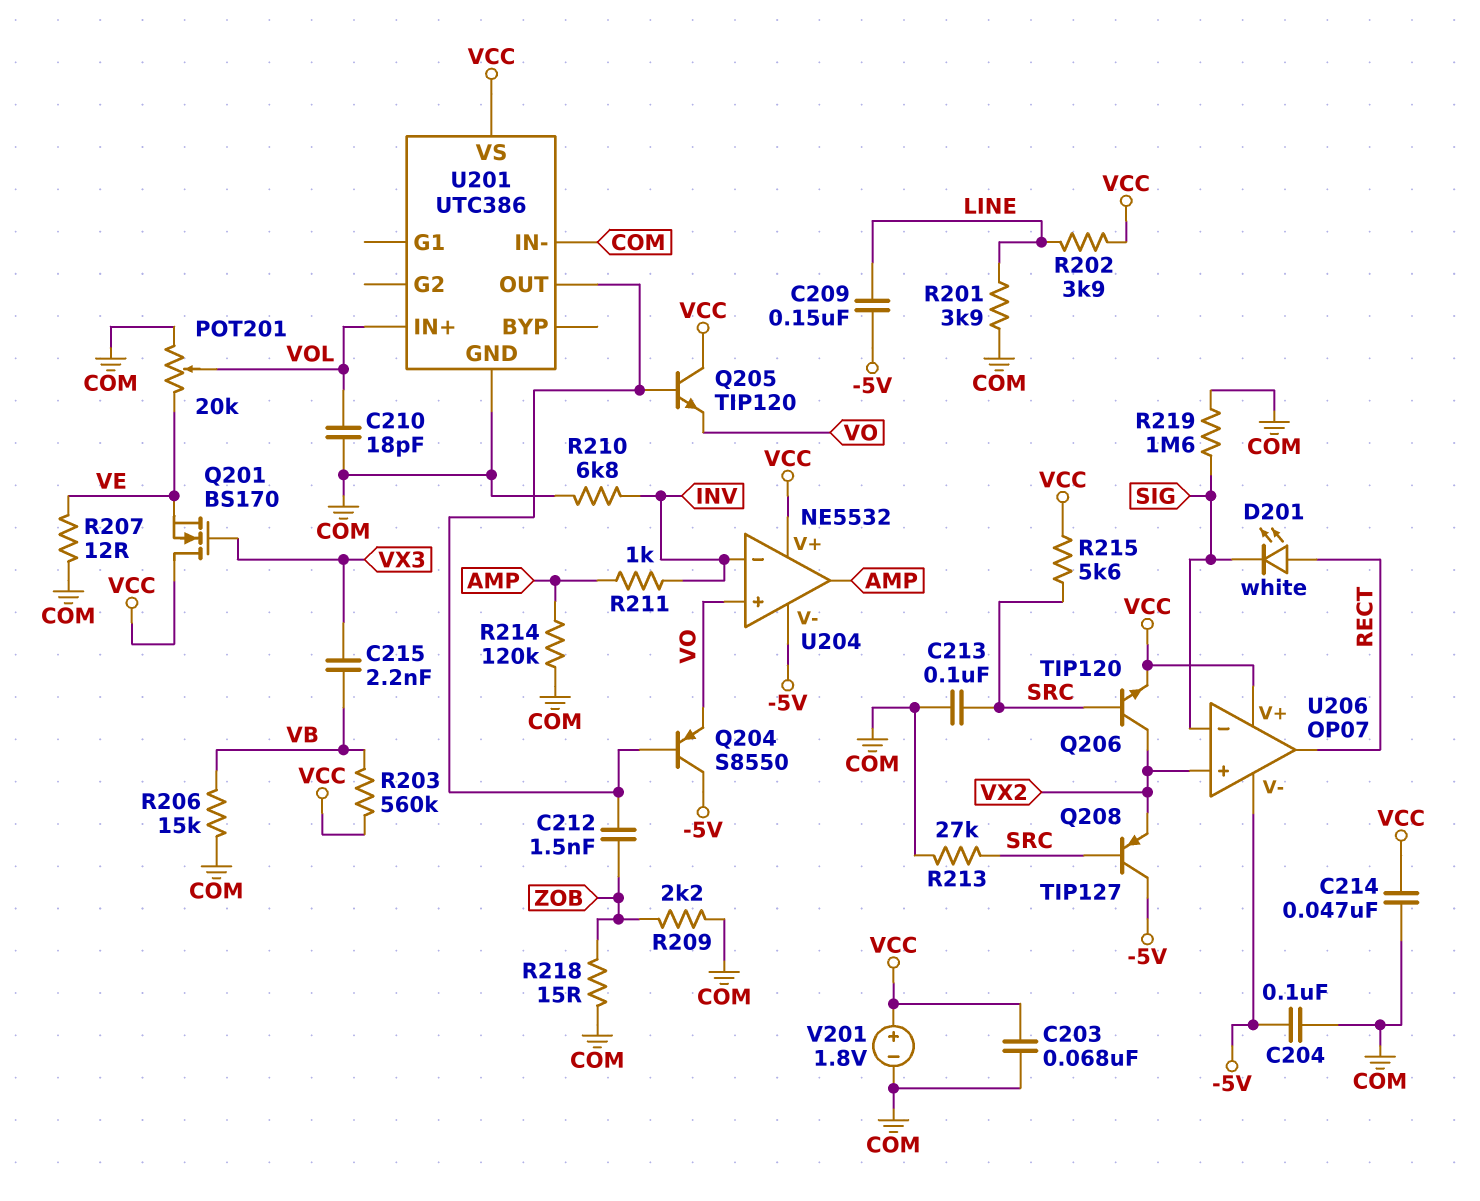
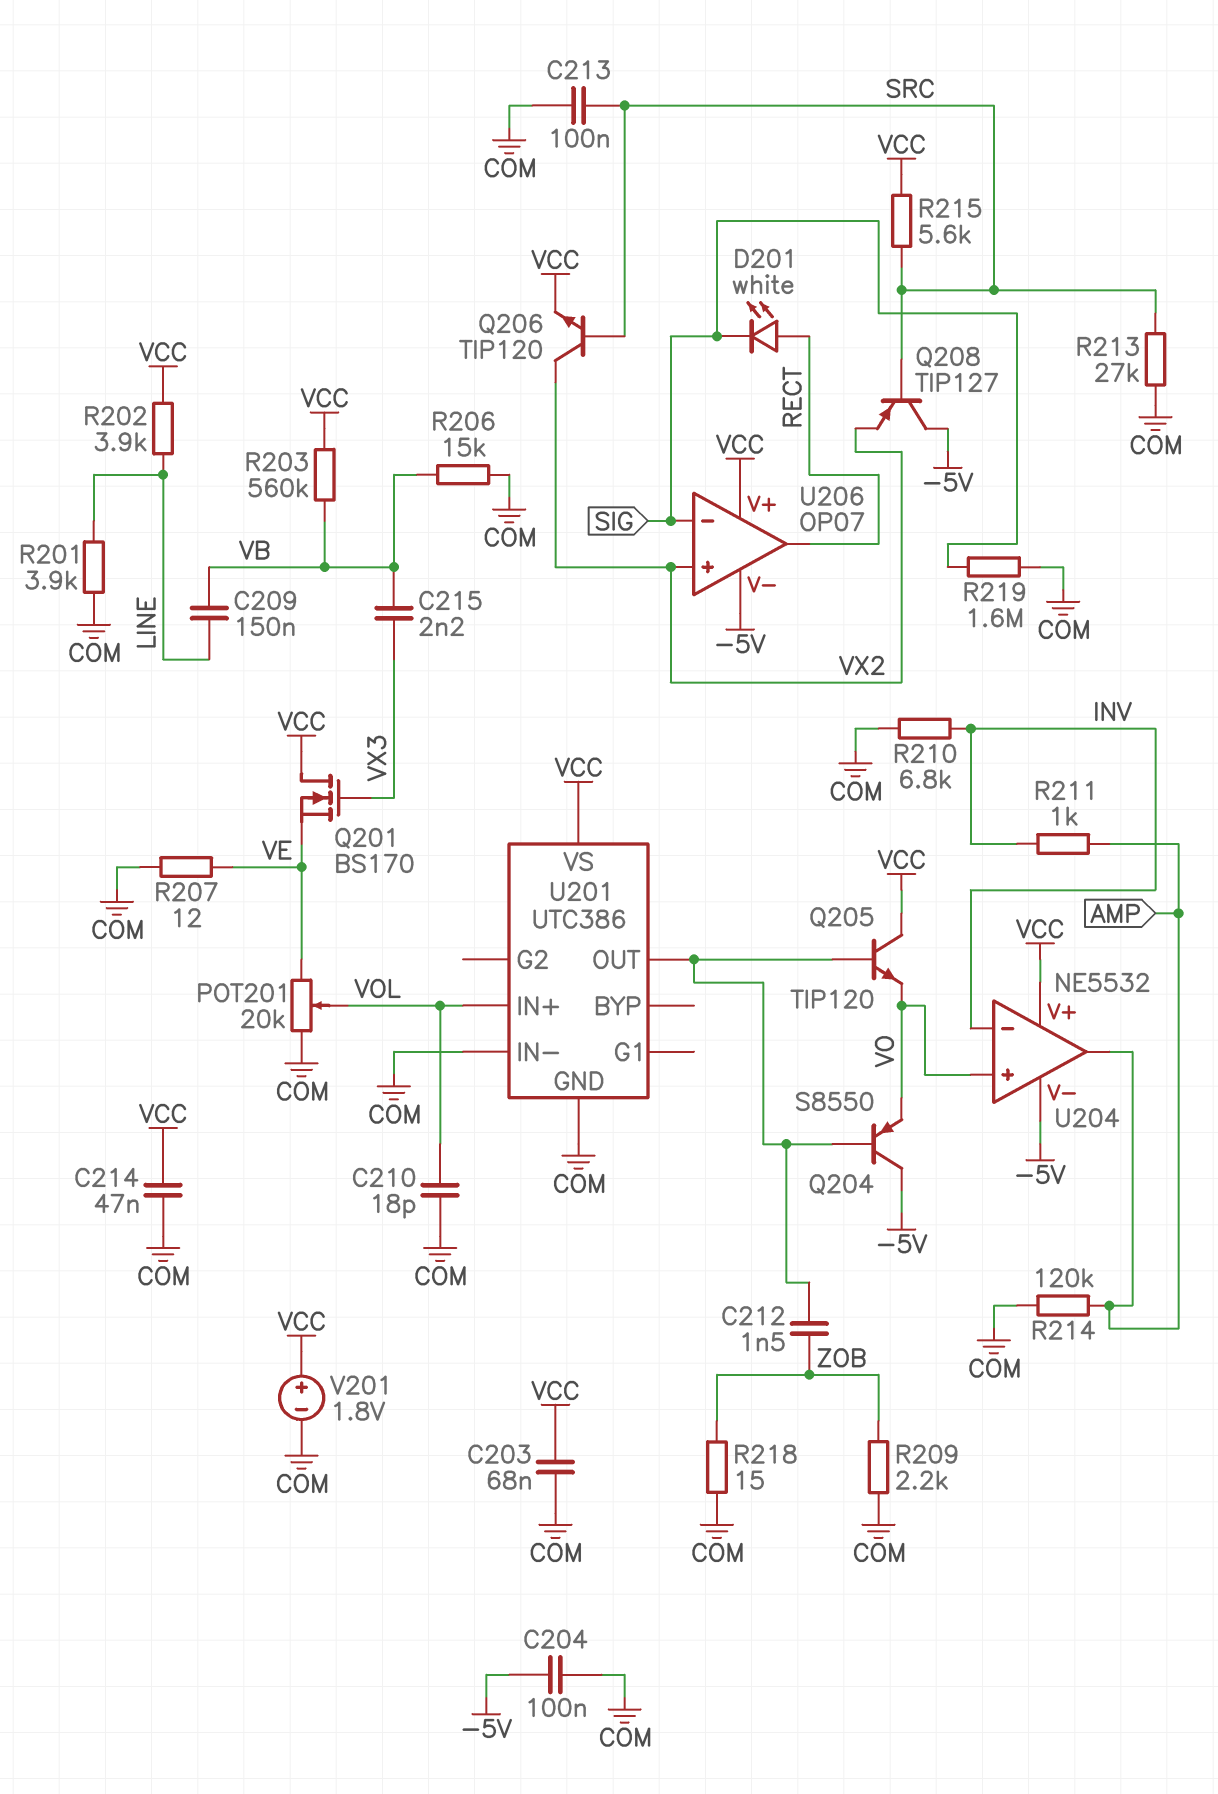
C209: 150nF (-5V, LINE) -> 150nF (LINE, VB)

